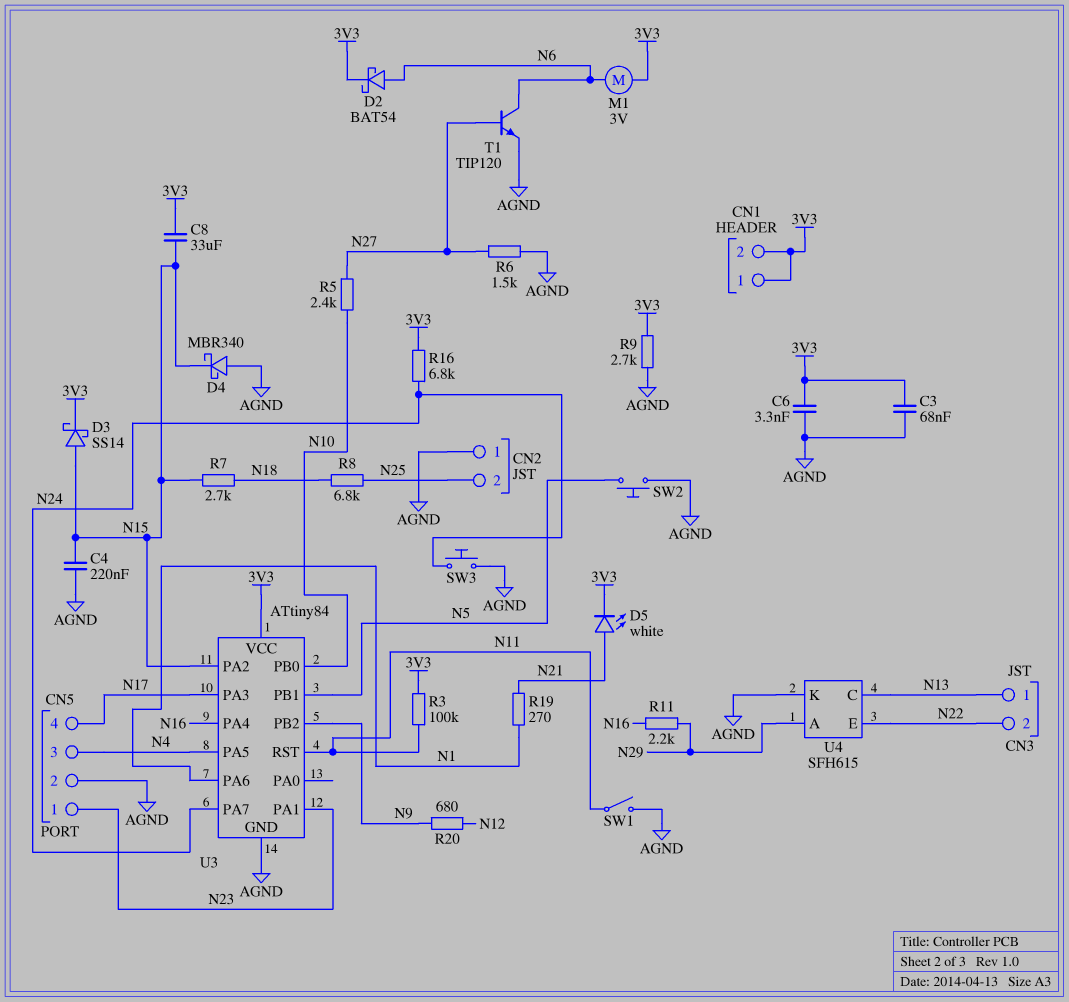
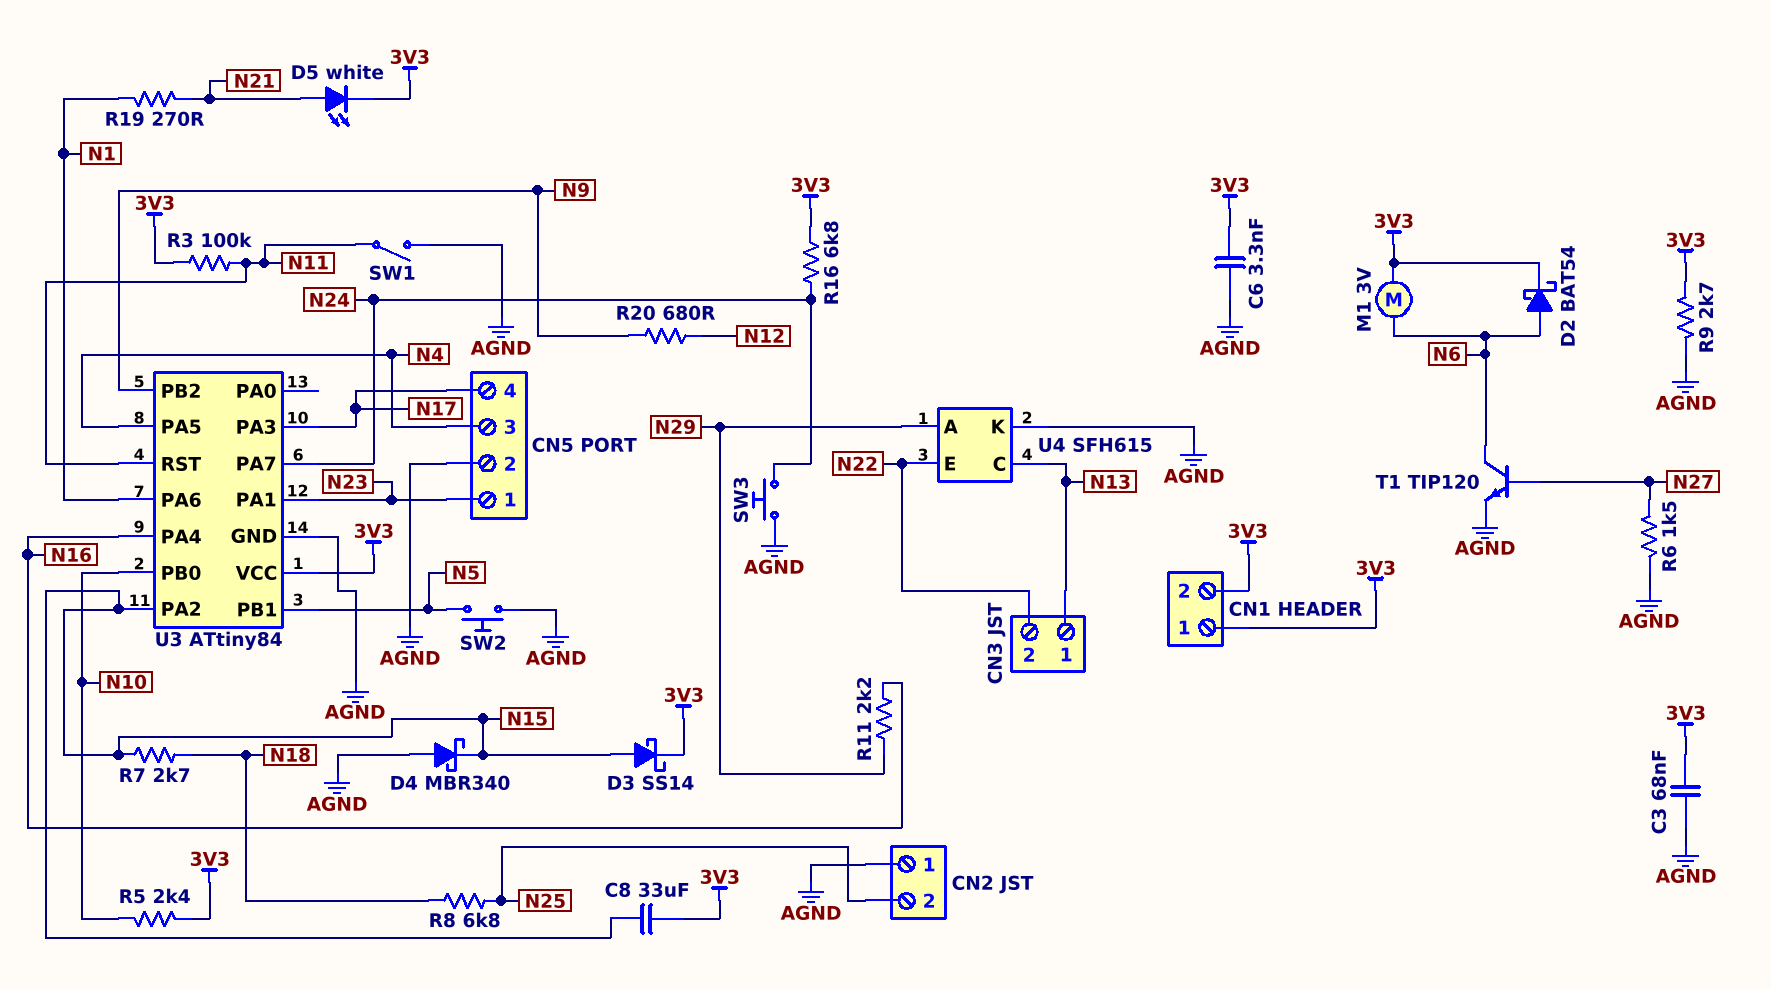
C4: 220nF (AGND, N15) -> none
R5: 2.4k (N10, N27) -> 2.4k (3V3, N10)

